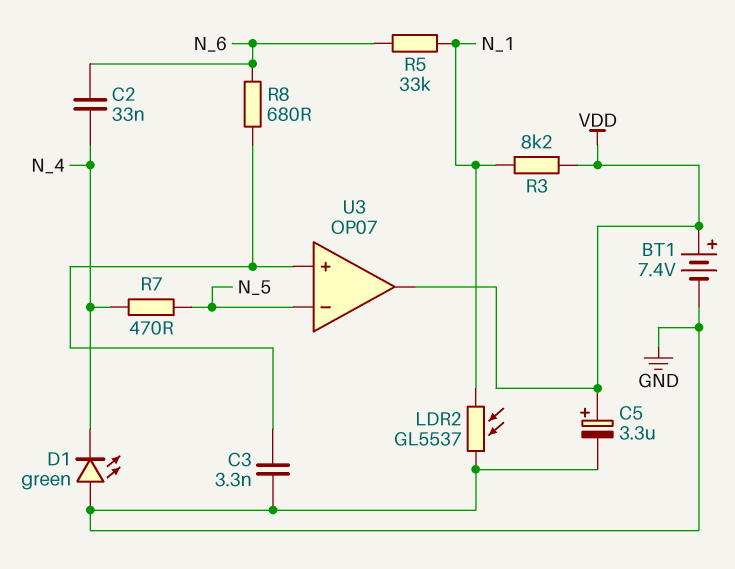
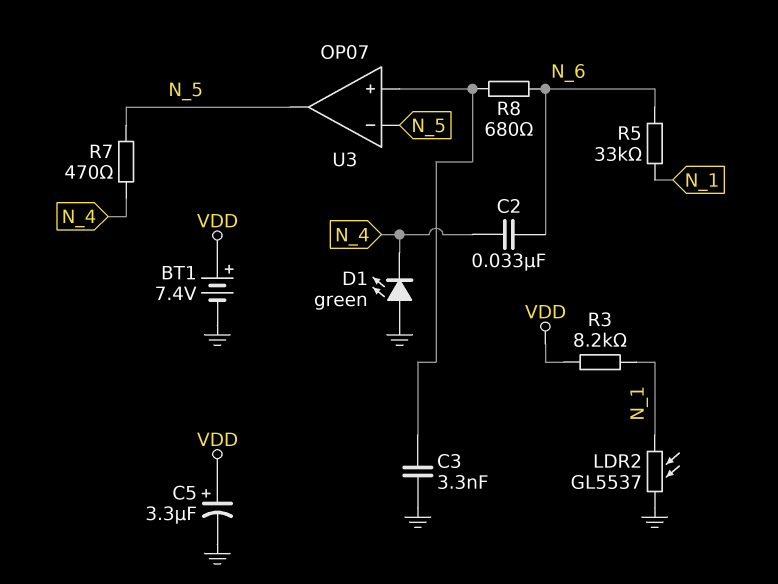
U3 pin out: VDD -> N_5

